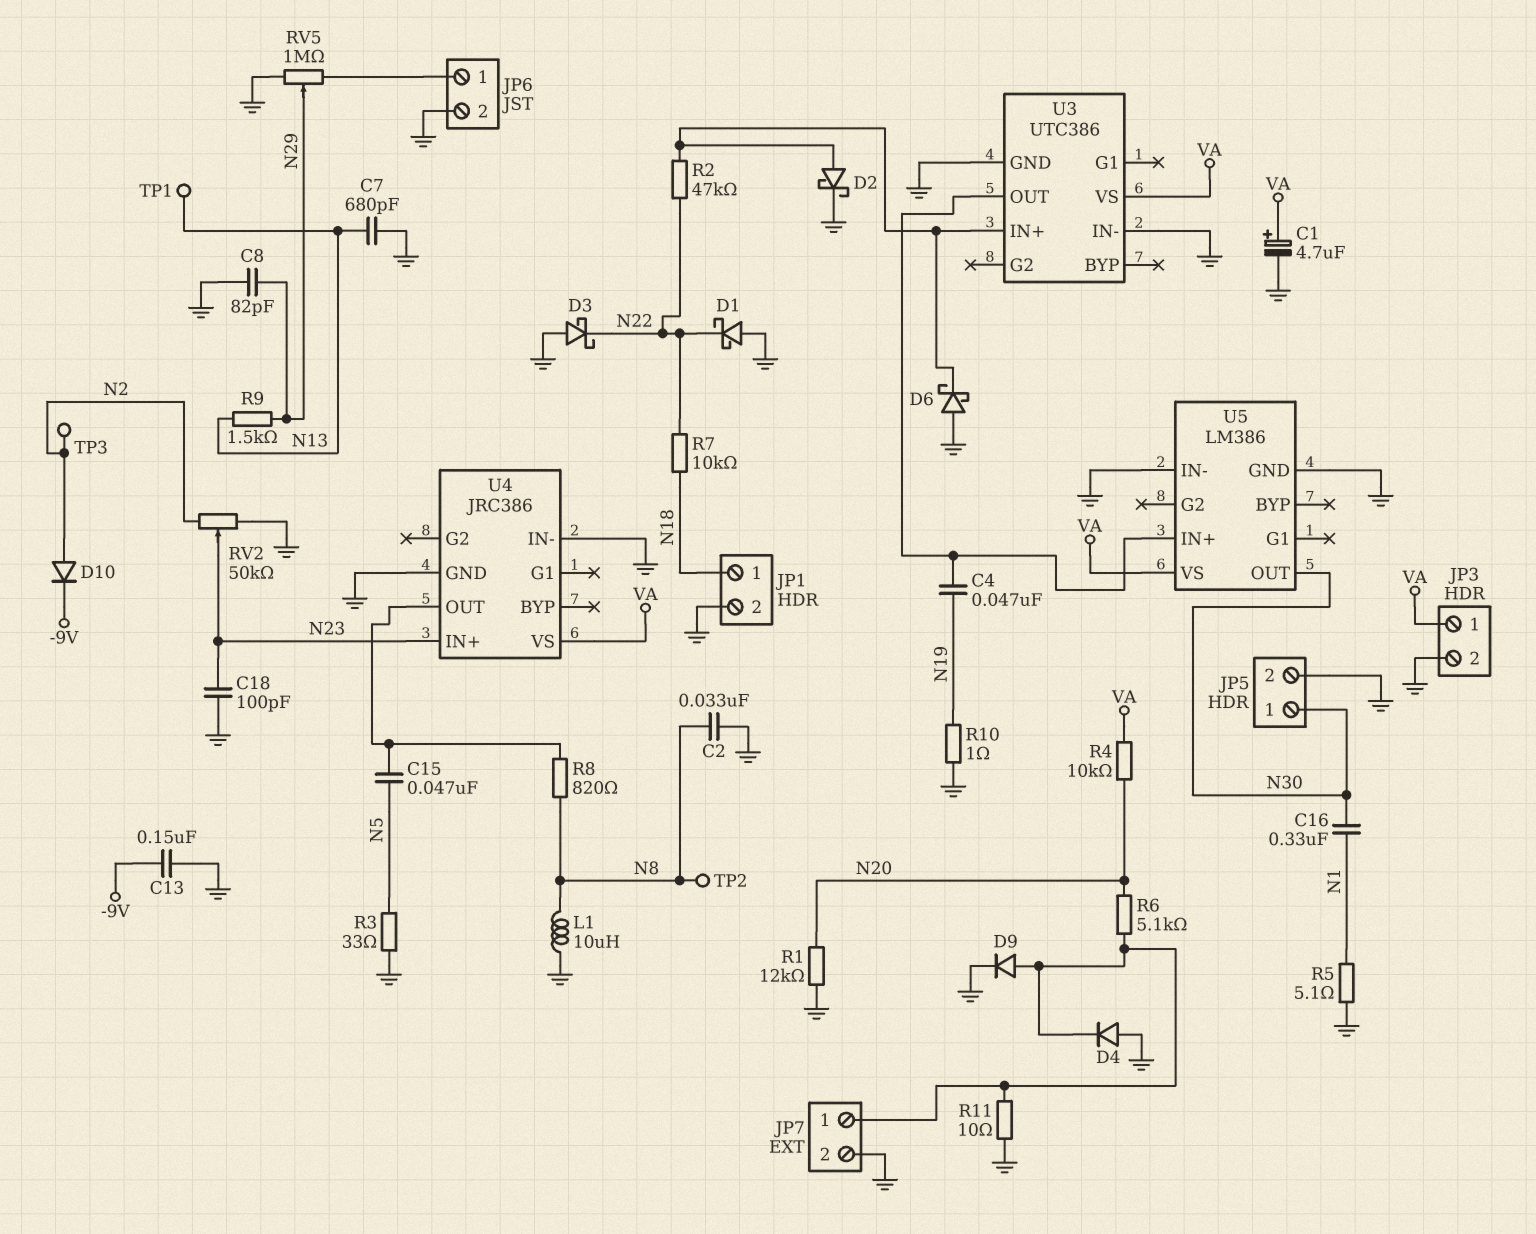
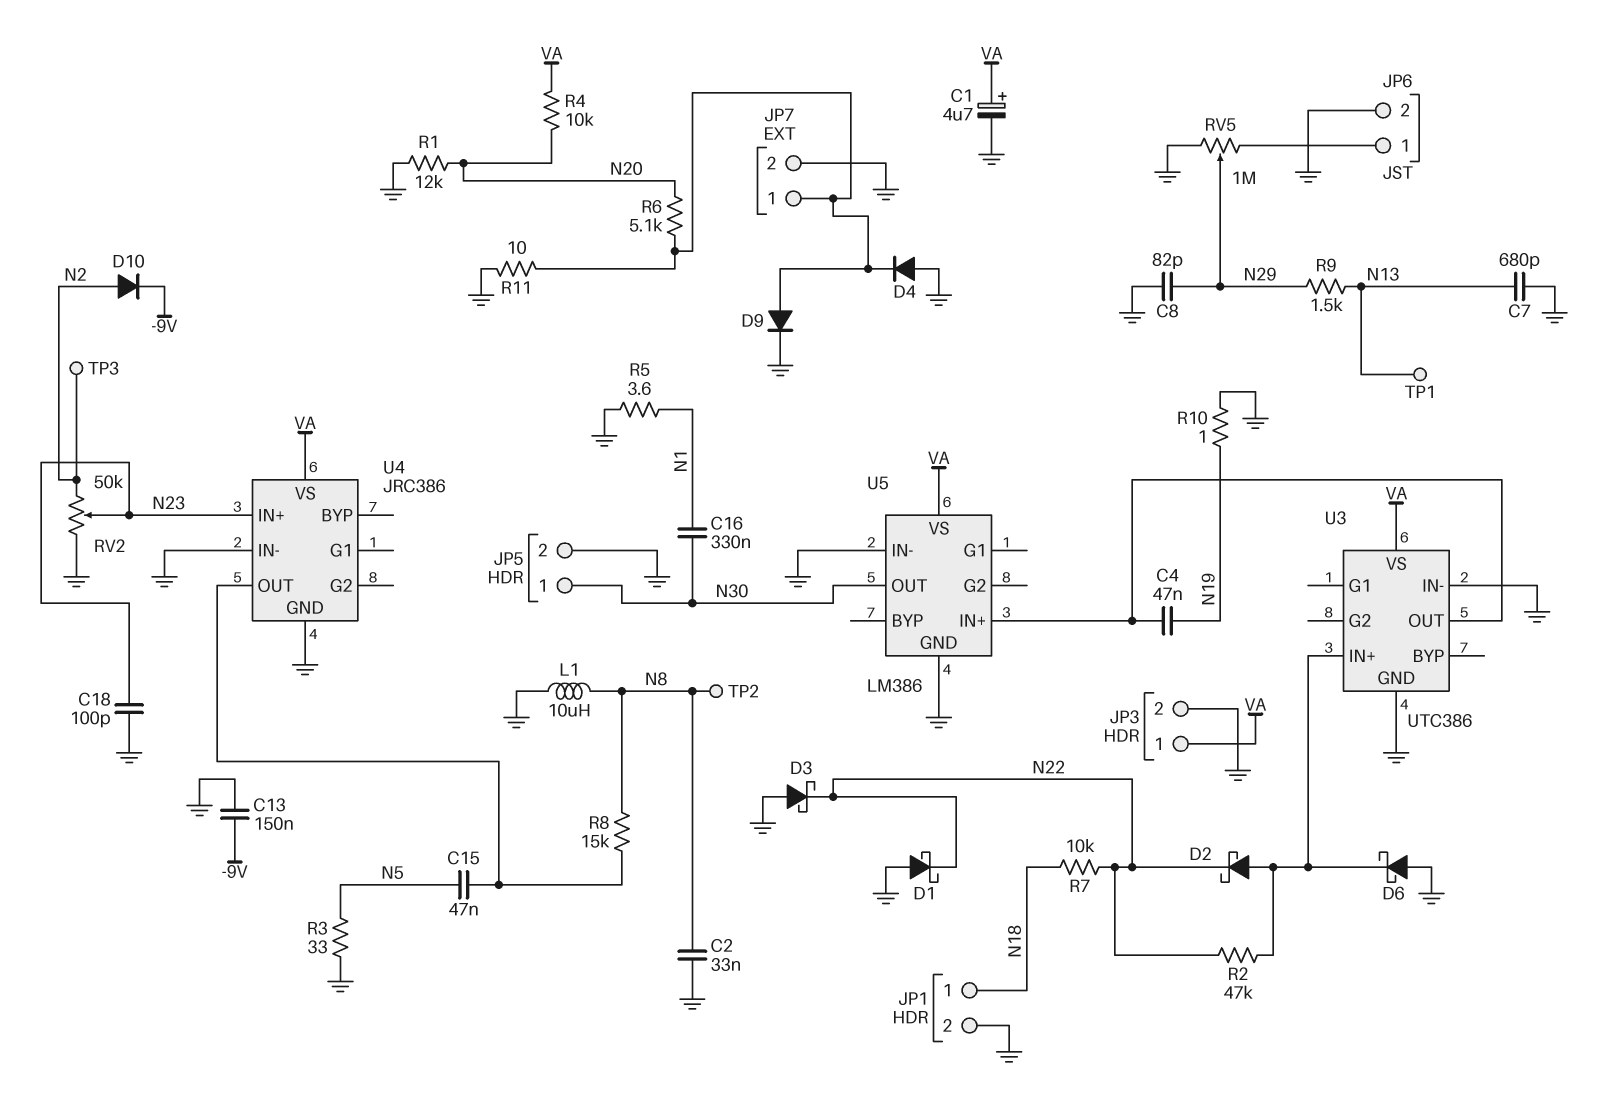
D2: schottky (A U3/IN+, K GND) -> schottky (A U3/IN+, K N22)
R5: 5.1 (GND, N1) -> 3.6 (GND, N1)
R8: 820 (N8, U4/OUT) -> 15k (N8, U4/OUT)

